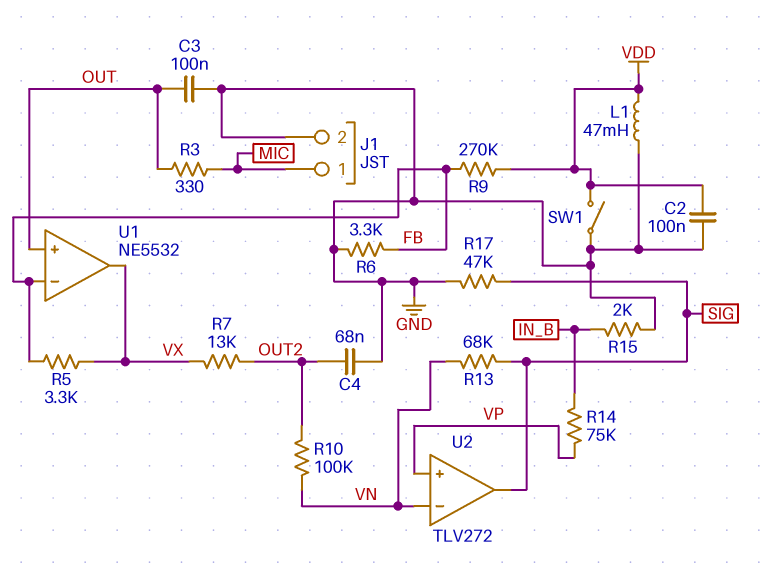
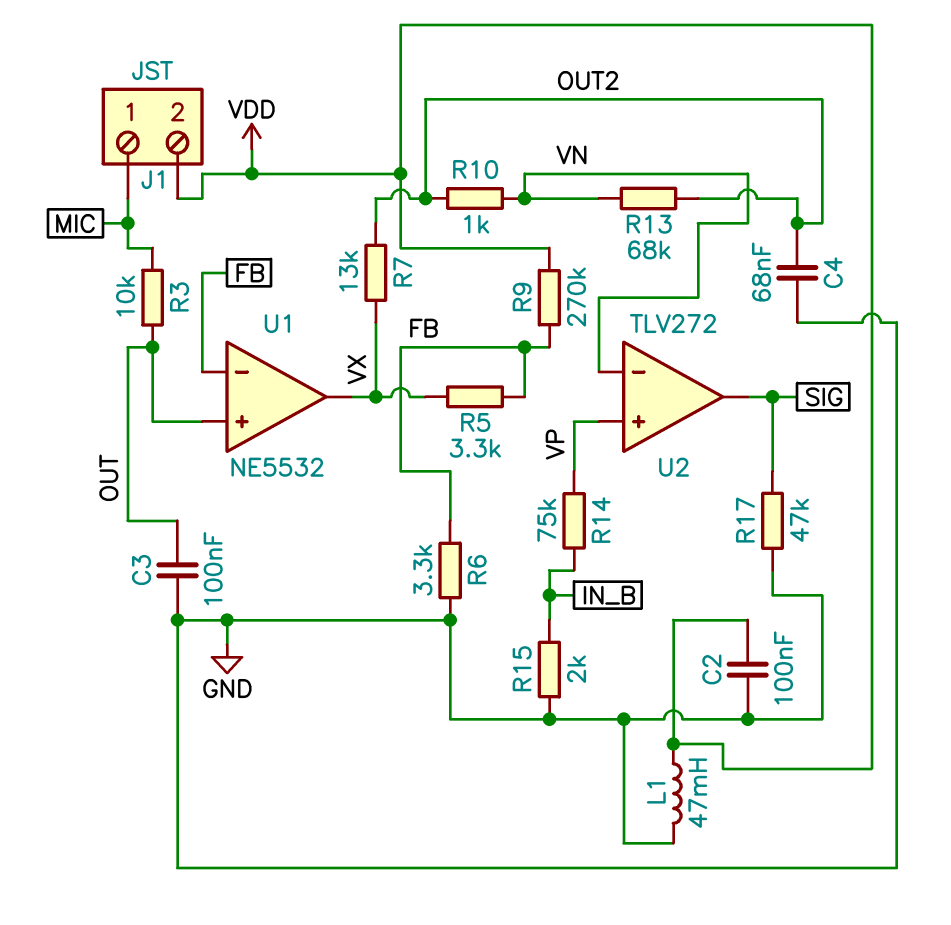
J1 pin 2: GND -> VDD
R3: 330 (MIC, OUT) -> 10k (MIC, OUT)
R10: 100k (OUT2, VN) -> 1k (OUT2, VN)
R13: 68k (SIG, VN) -> 68k (OUT2, VN)
SW1: switch (GND, VDD) -> none

